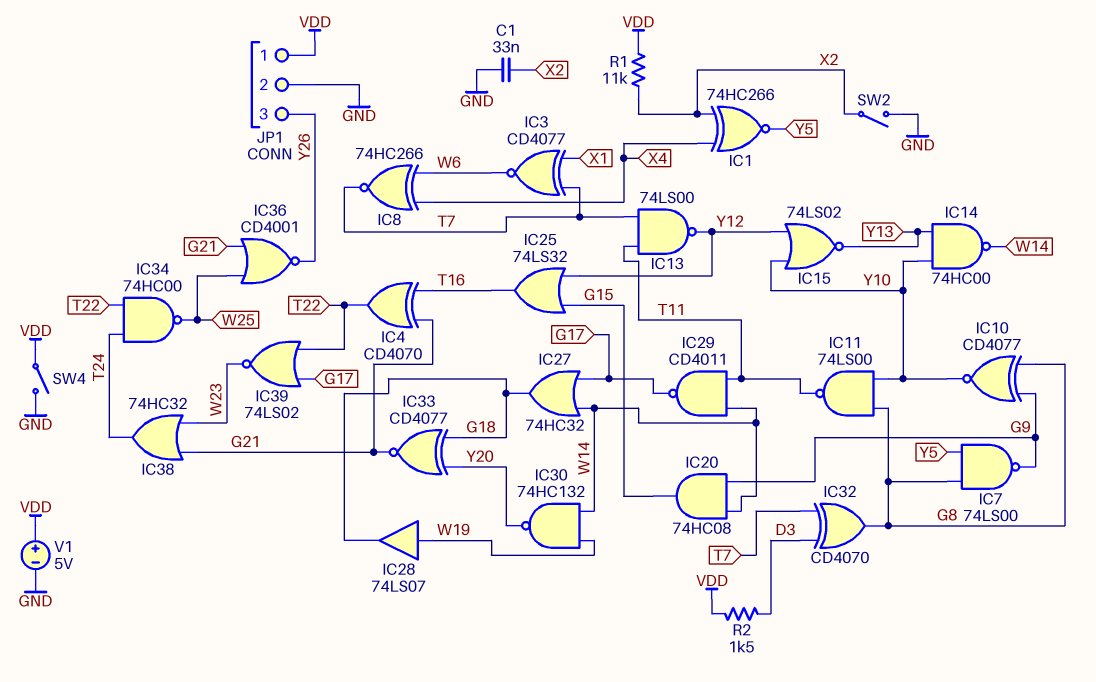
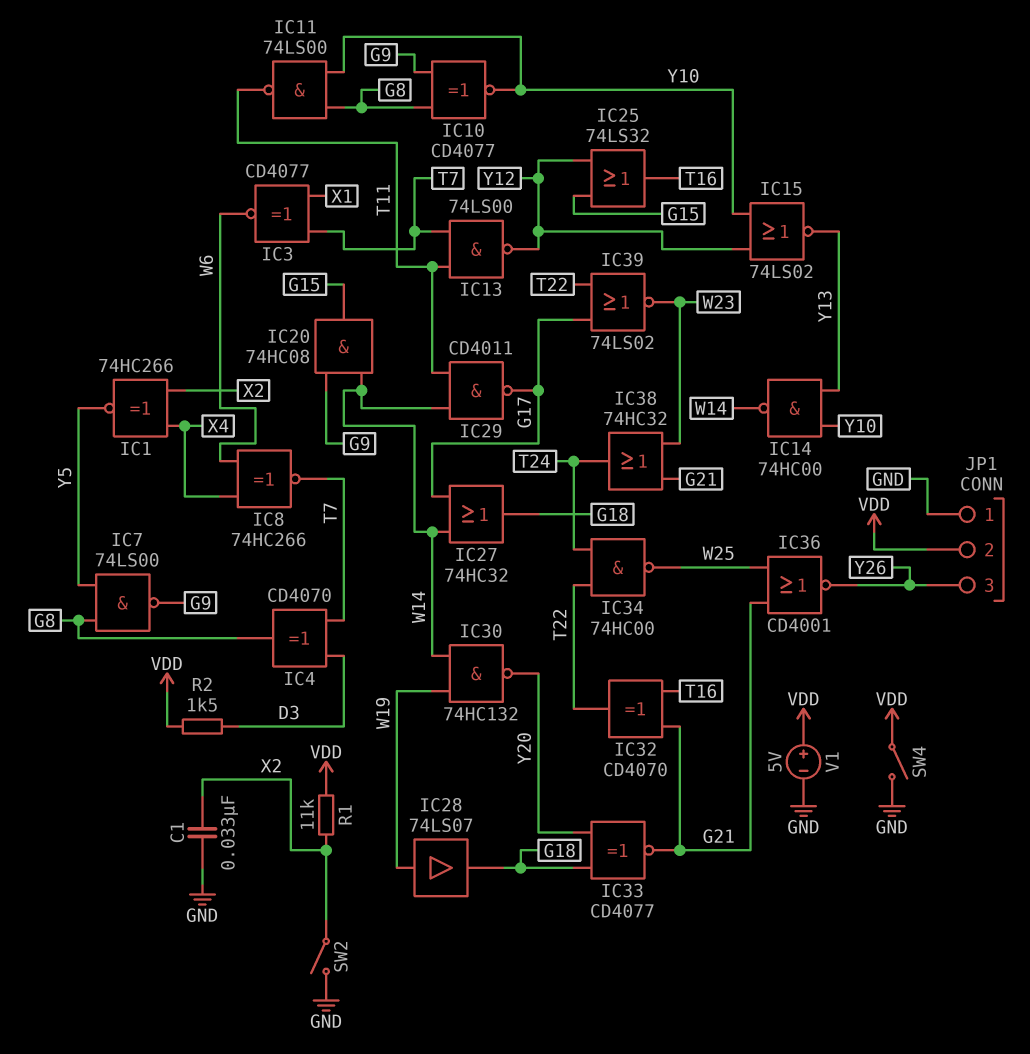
IC4: XOR CD4070 (in G21, in T16, out T22) -> XOR CD4070 (in D3, in T7, out G8)
IC32: XOR CD4070 (in D3, in T7, out G8) -> XOR CD4070 (in G21, in T16, out T22)
JP1 pin 1: VDD -> GND
JP1 pin 2: GND -> VDD

